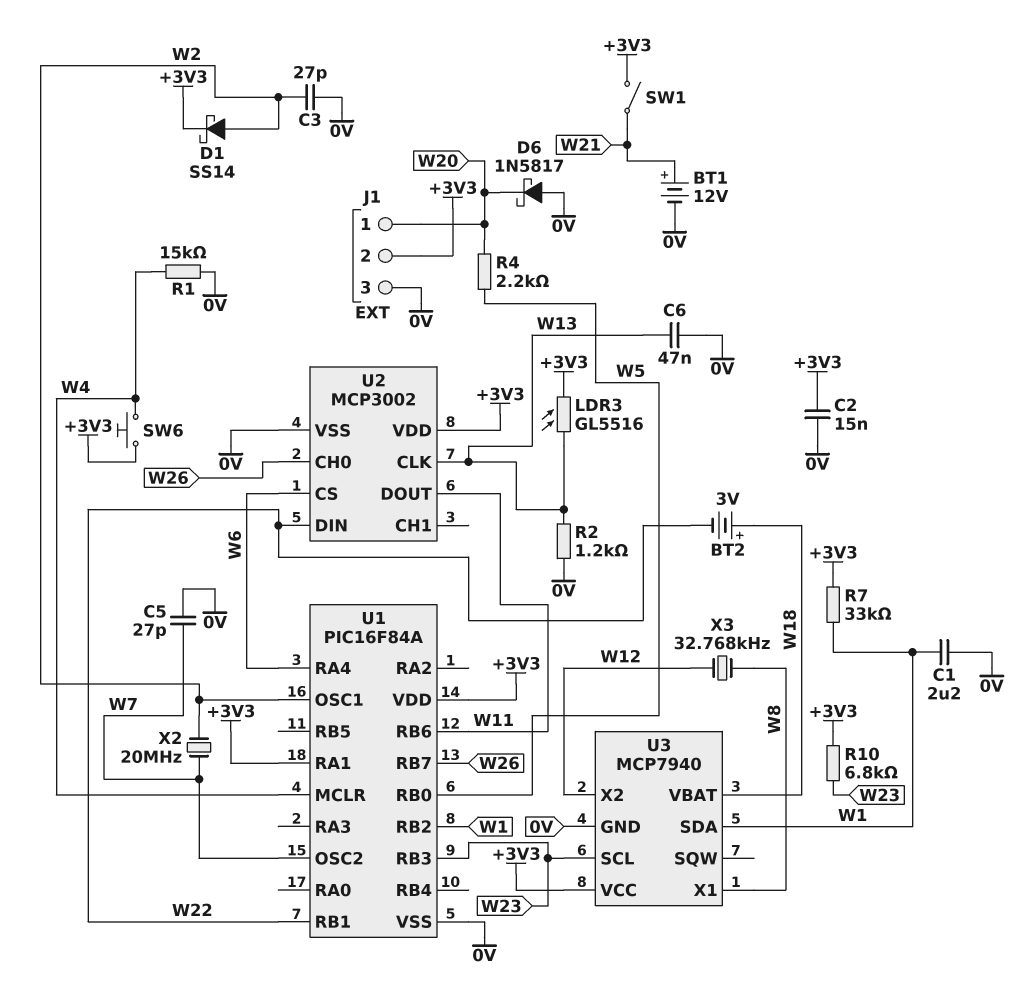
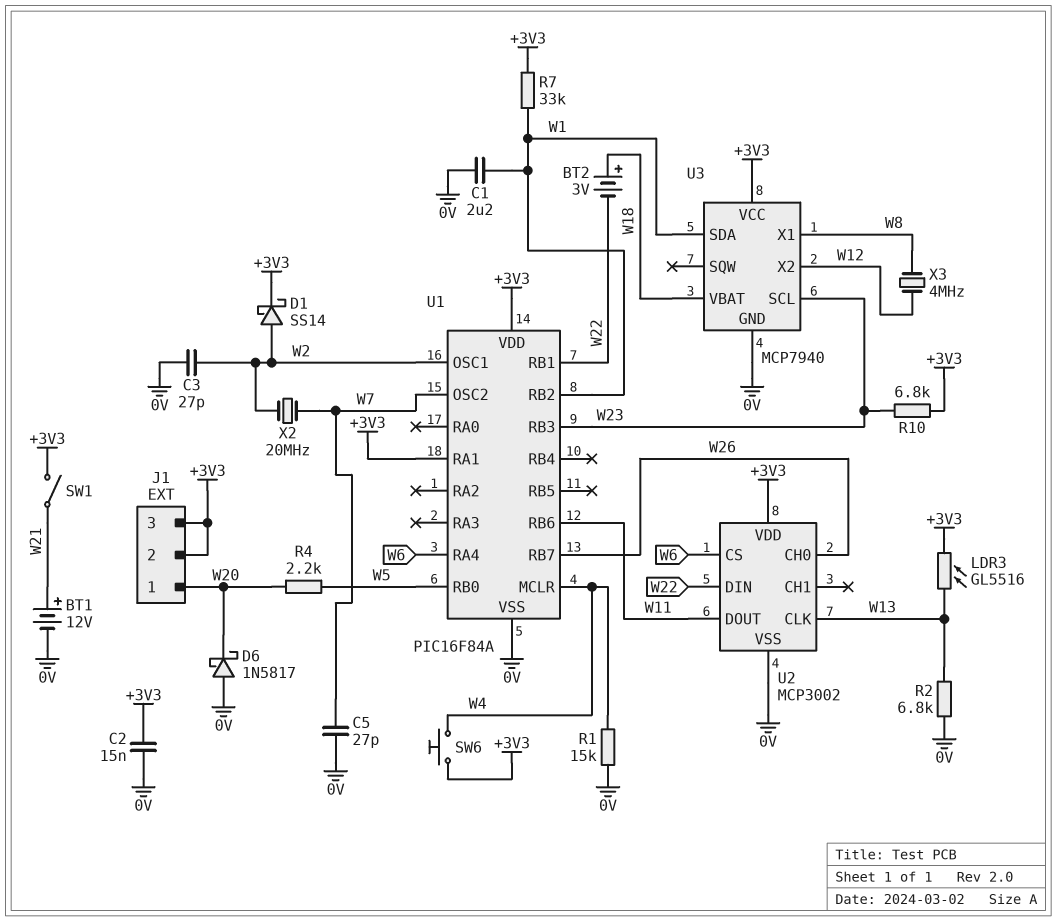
C6: 47nF (0V, W13) -> none
J1 pin 3: 0V -> +3V3
R2: 1.2k (0V, W13) -> 6.8k (0V, W13)
X3: 32.768kHz (W8, W12) -> 4MHz (W8, W12)

